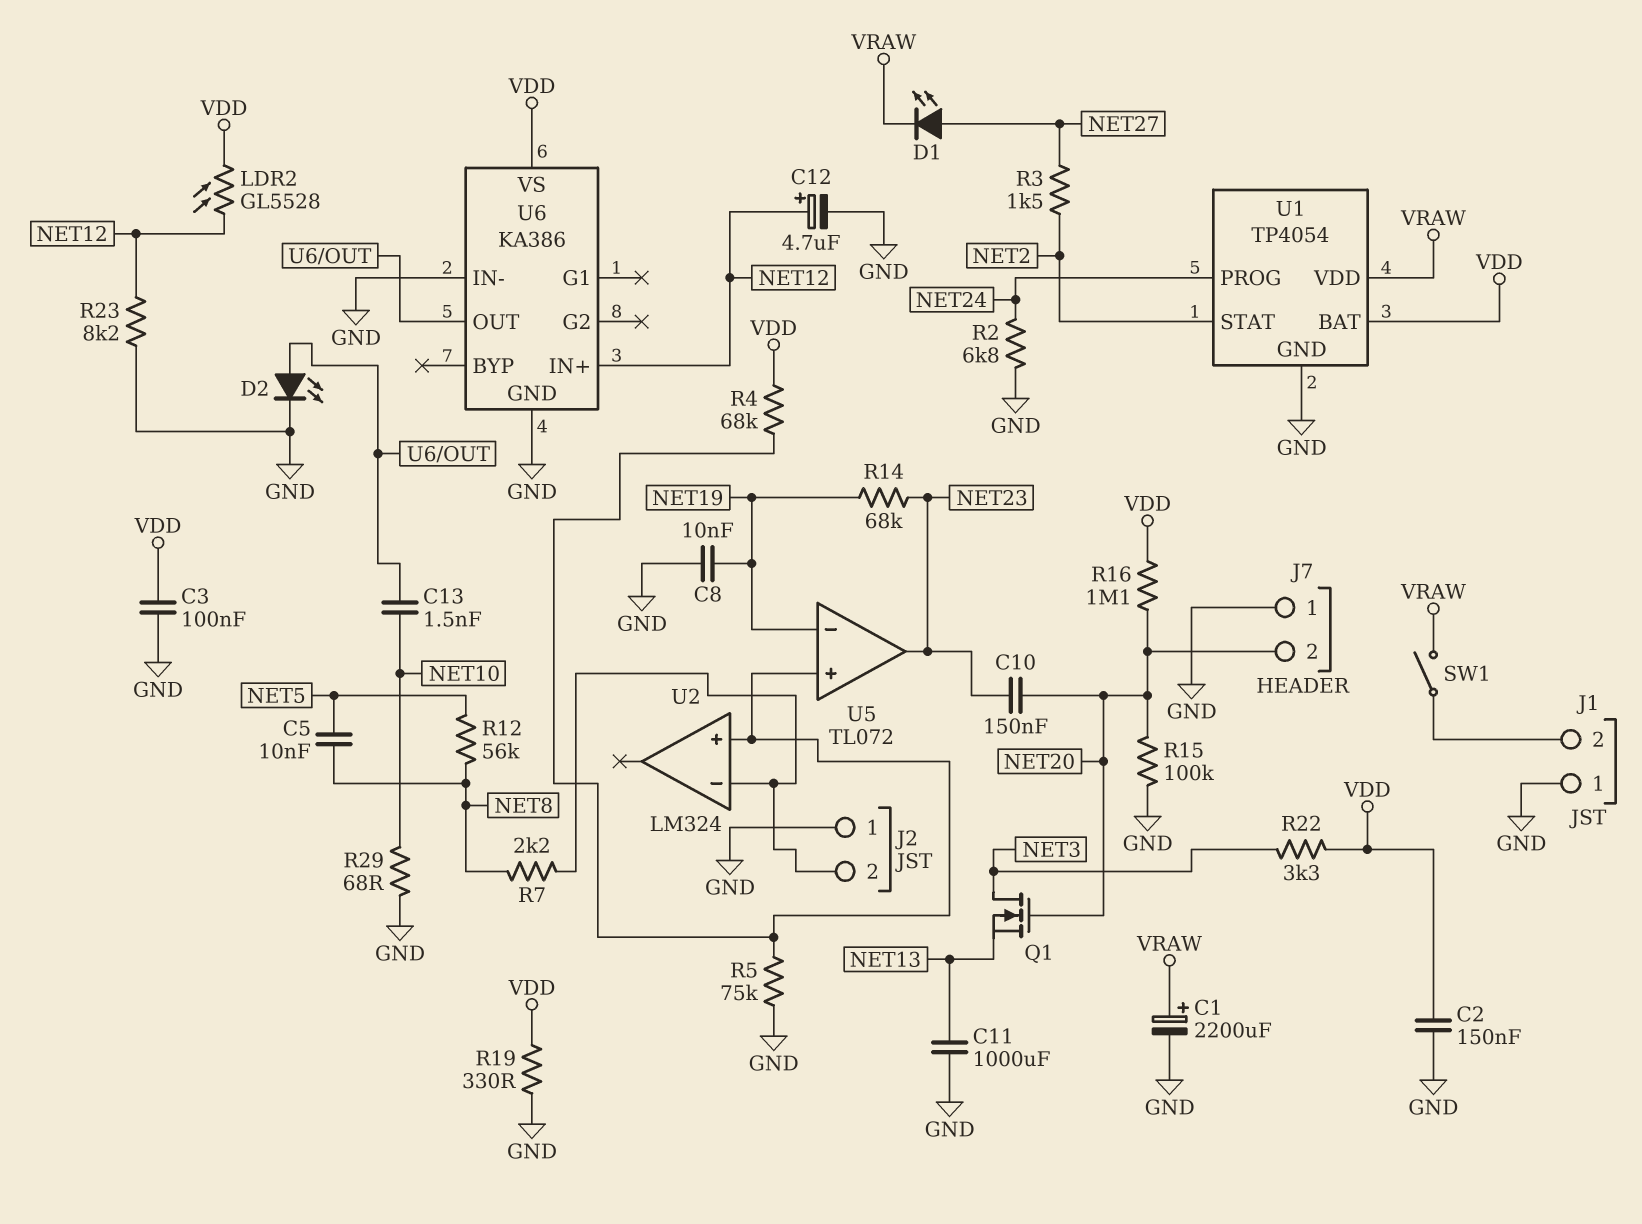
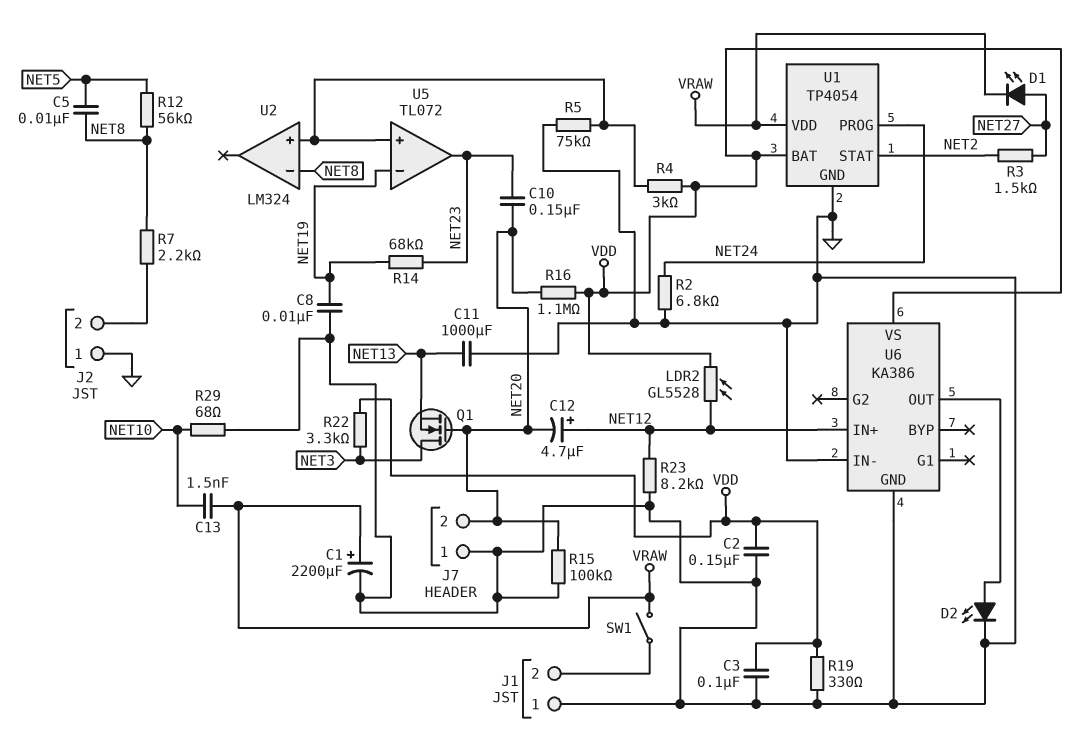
C12: 4.7uF (plus NET12, minus GND) -> 4.7uF (plus NET12, minus NET20)
C13: 1.5nF (NET10, U6/OUT) -> 1.5nF (NET10, VRAW)
R4: 68k (U2/in+, VDD) -> 3k (U2/in+, VDD)
U2 pin in-: J2/2 -> NET8

